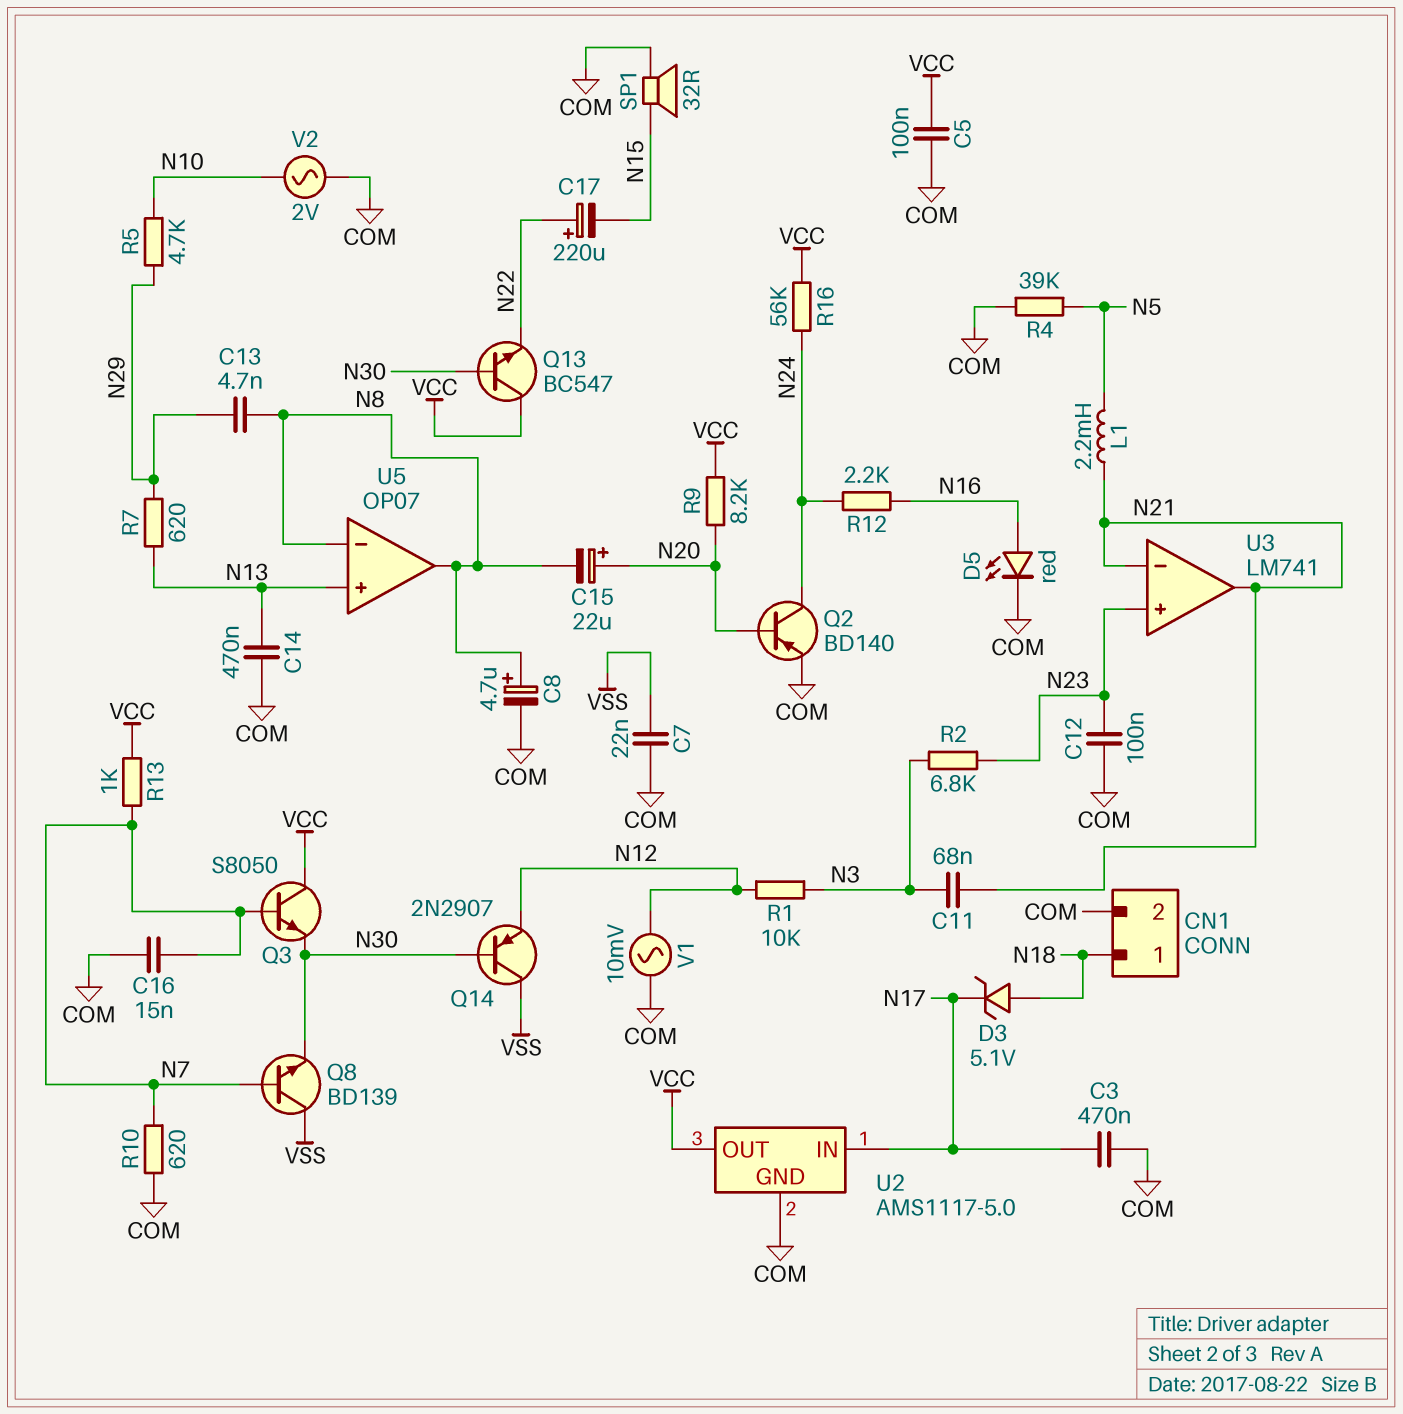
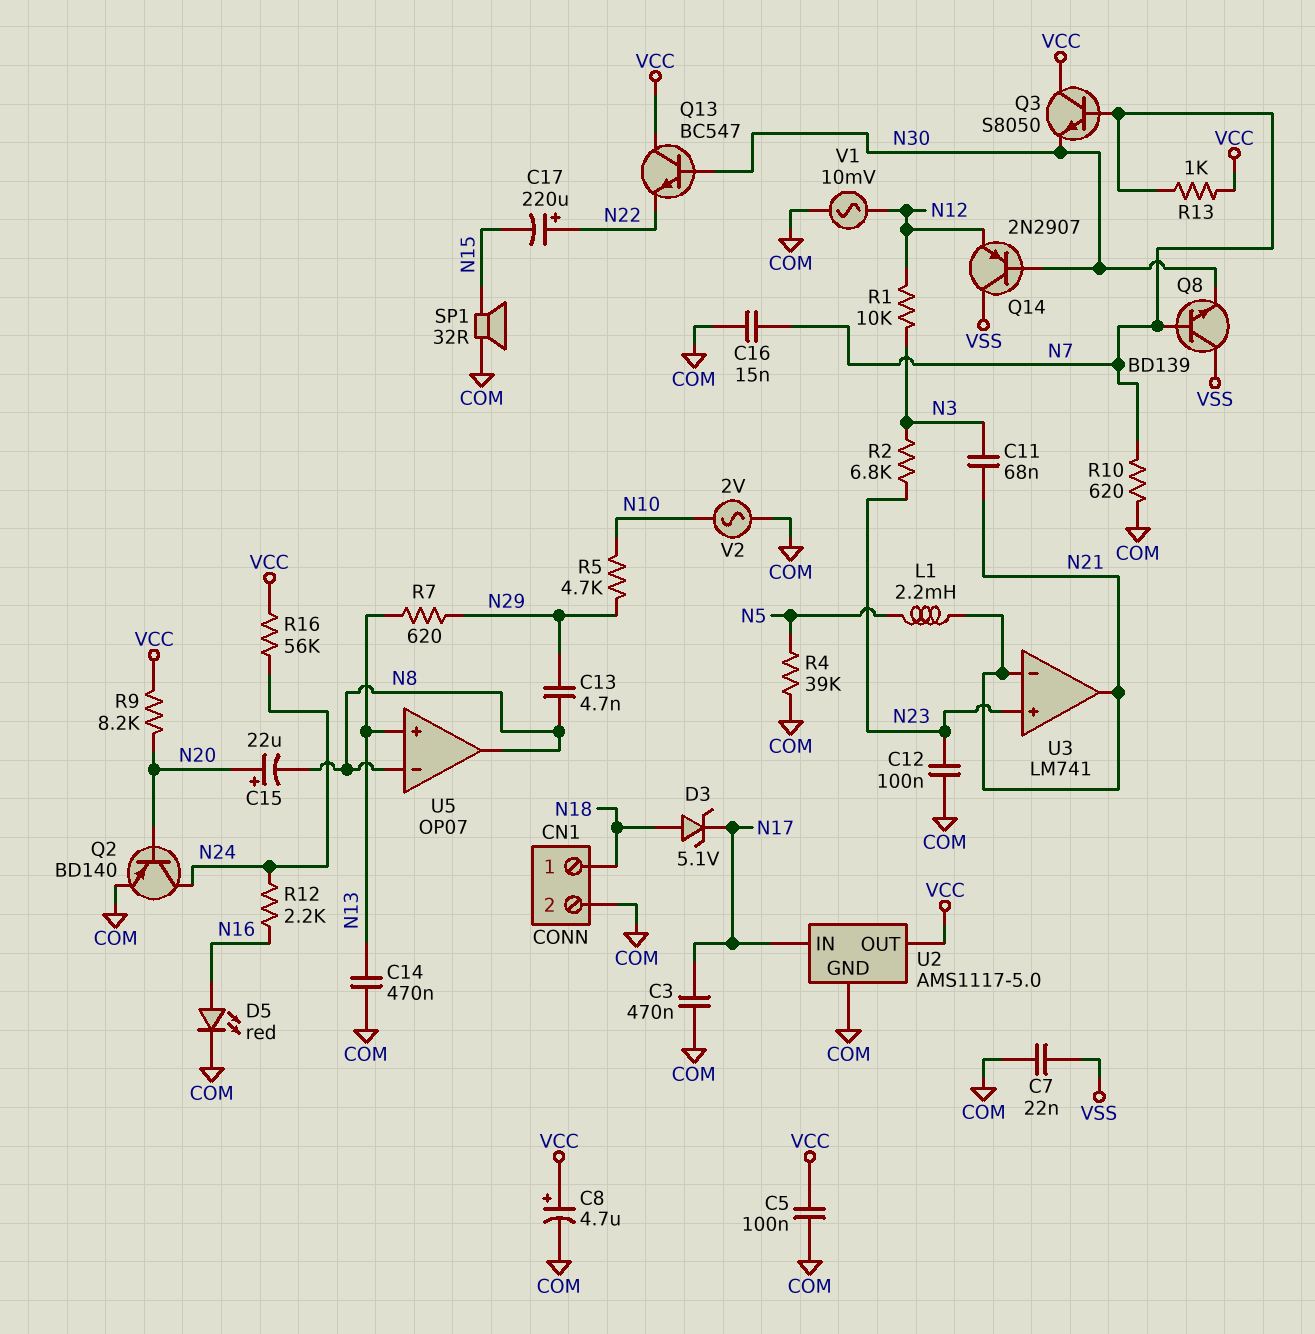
C8: 4.7uF (plus N8, minus COM) -> 4.7uF (plus VCC, minus COM)

